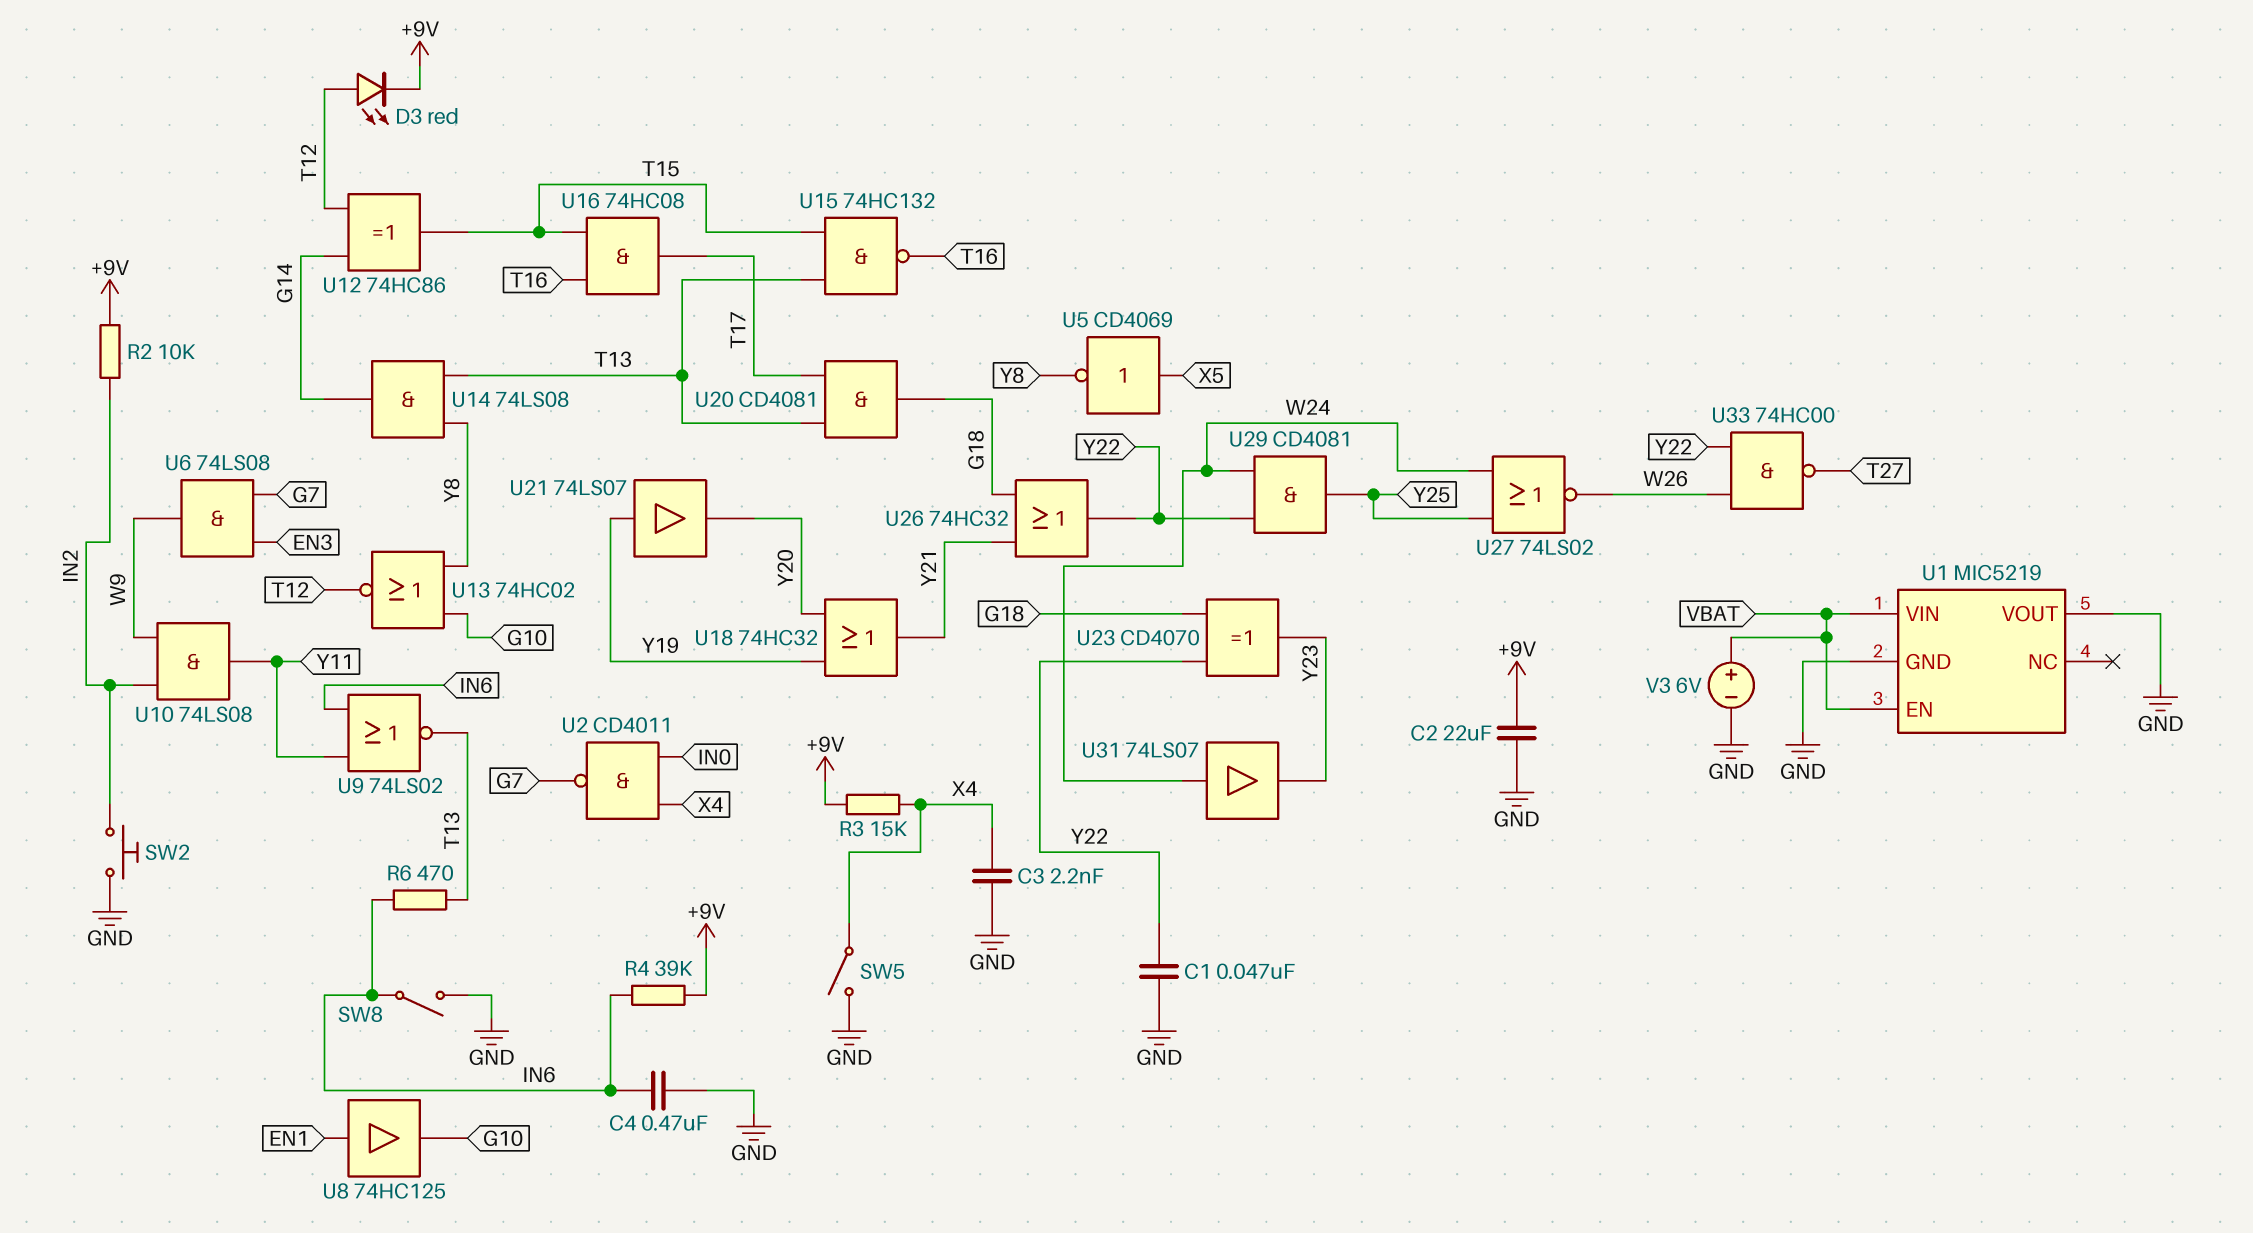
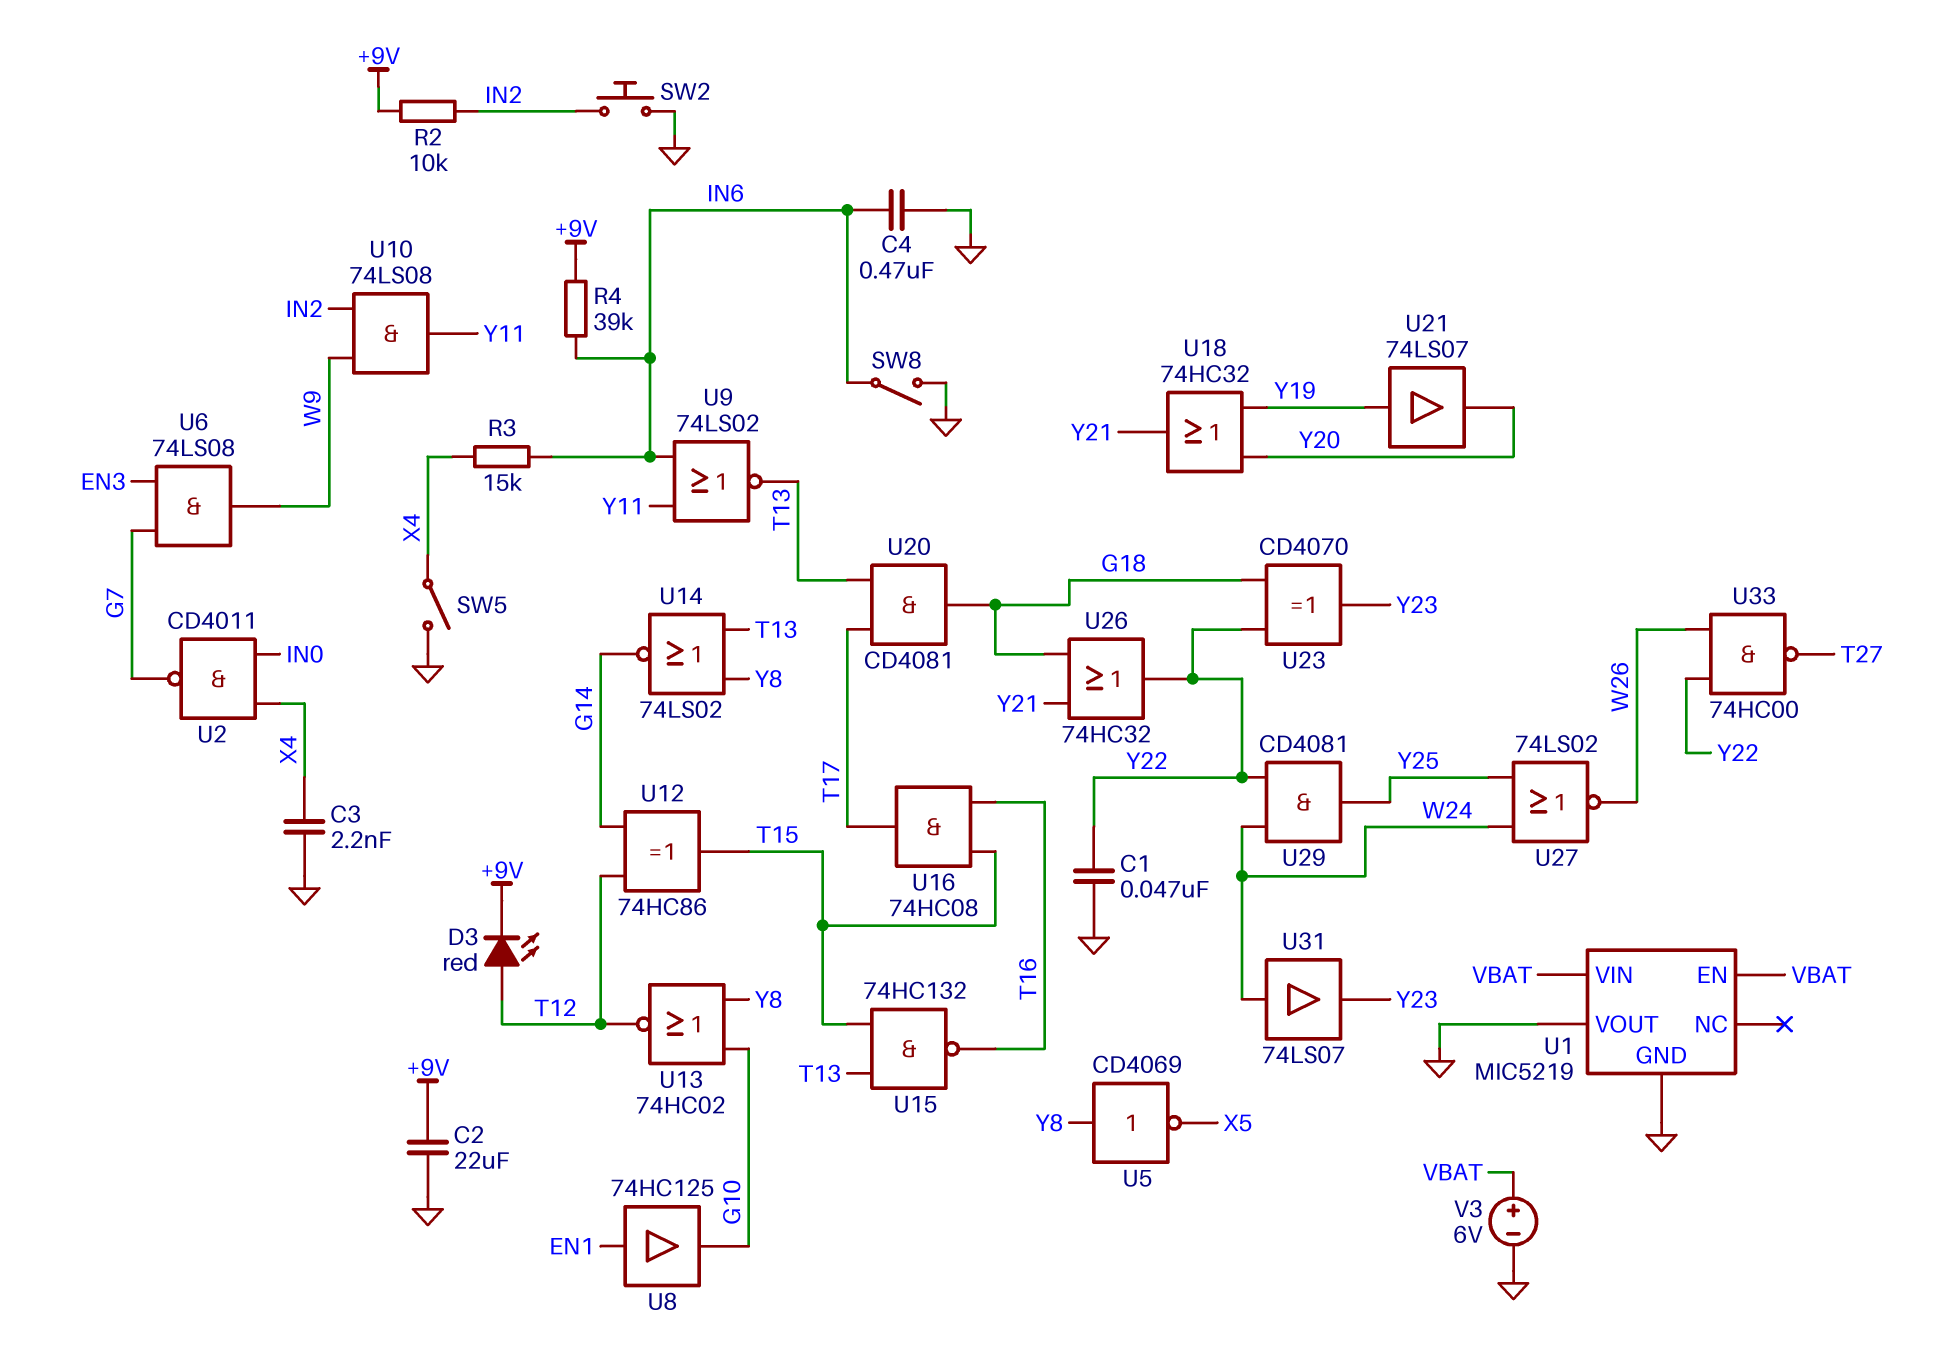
R3: 15k (+9V, X4) -> 15k (IN6, X4)
R6: 470 (IN6, T13) -> none
U5: NOT CD4069 (in X5, out Y8) -> NOT CD4069 (in Y8, out X5)
U14: AND 74LS08 (in T13, in Y8, out G14) -> NOR 74LS02 (in T13, in Y8, out G14)

